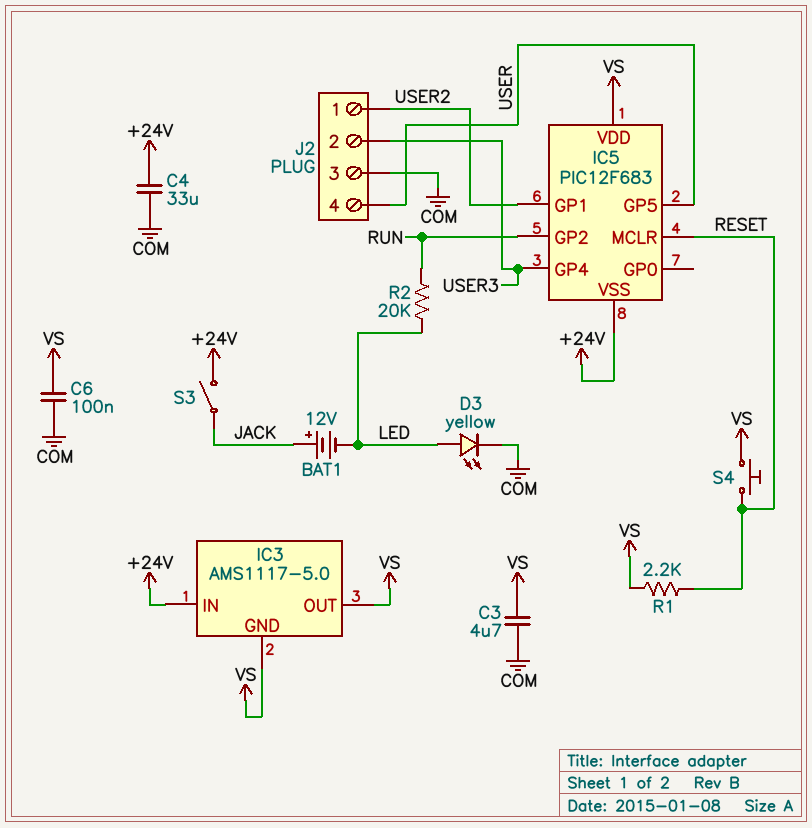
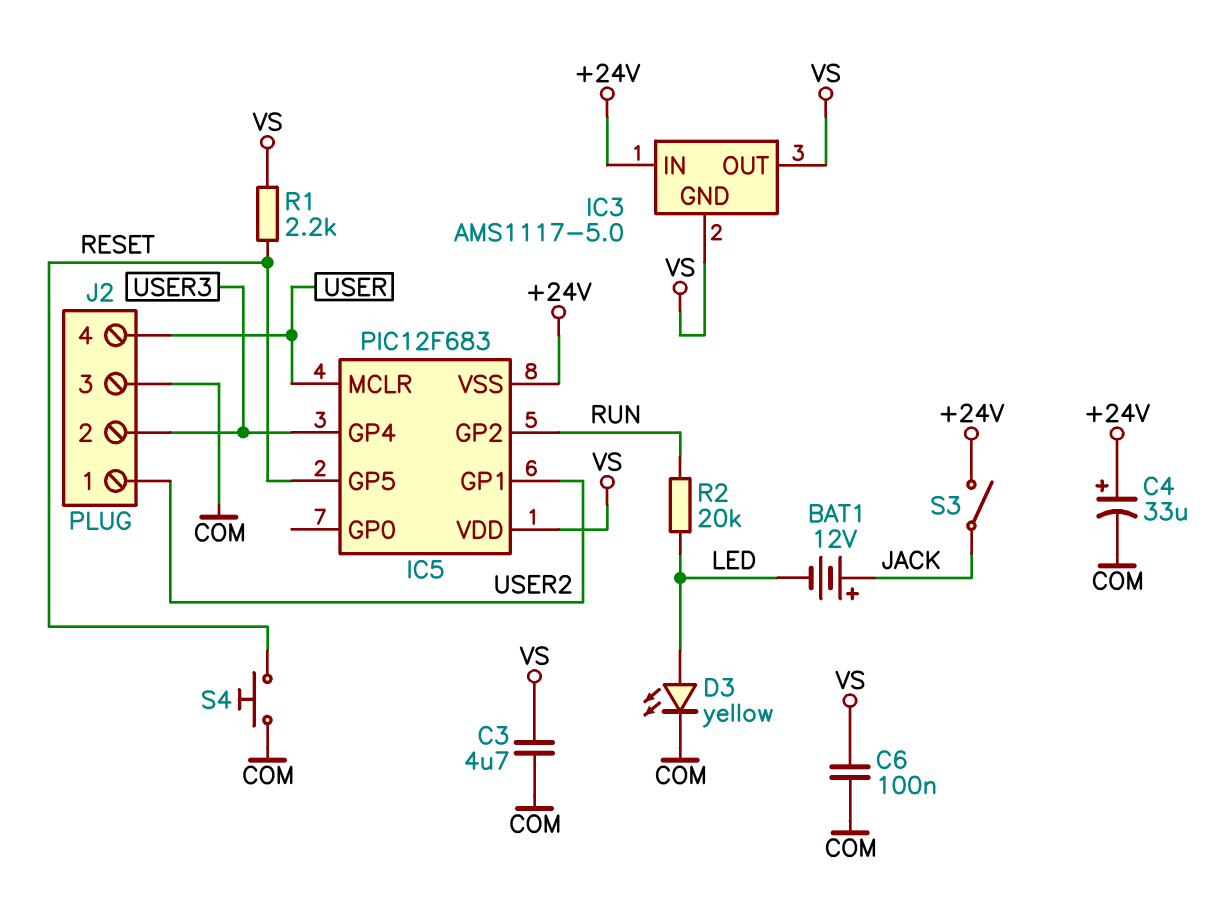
C4: 33uF (+24V, COM) -> 33uF (plus +24V, minus COM)
IC5 pin GP5: USER -> RESET
IC5 pin MCLR: RESET -> USER
S4: button (RESET, VS) -> button (COM, RESET)

